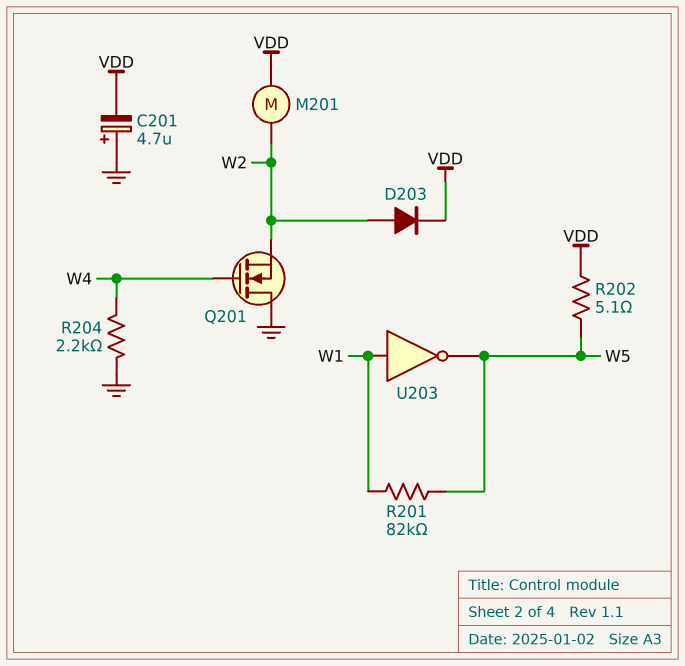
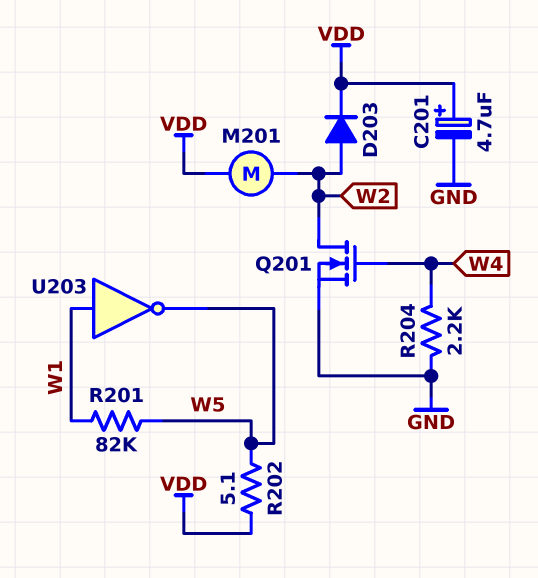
C201: 4.7uF (plus GND, minus VDD) -> 4.7uF (plus VDD, minus GND)
Q201: NMOS (G W4, D GND, S W2) -> NMOS (G W4, D W2, S GND)

